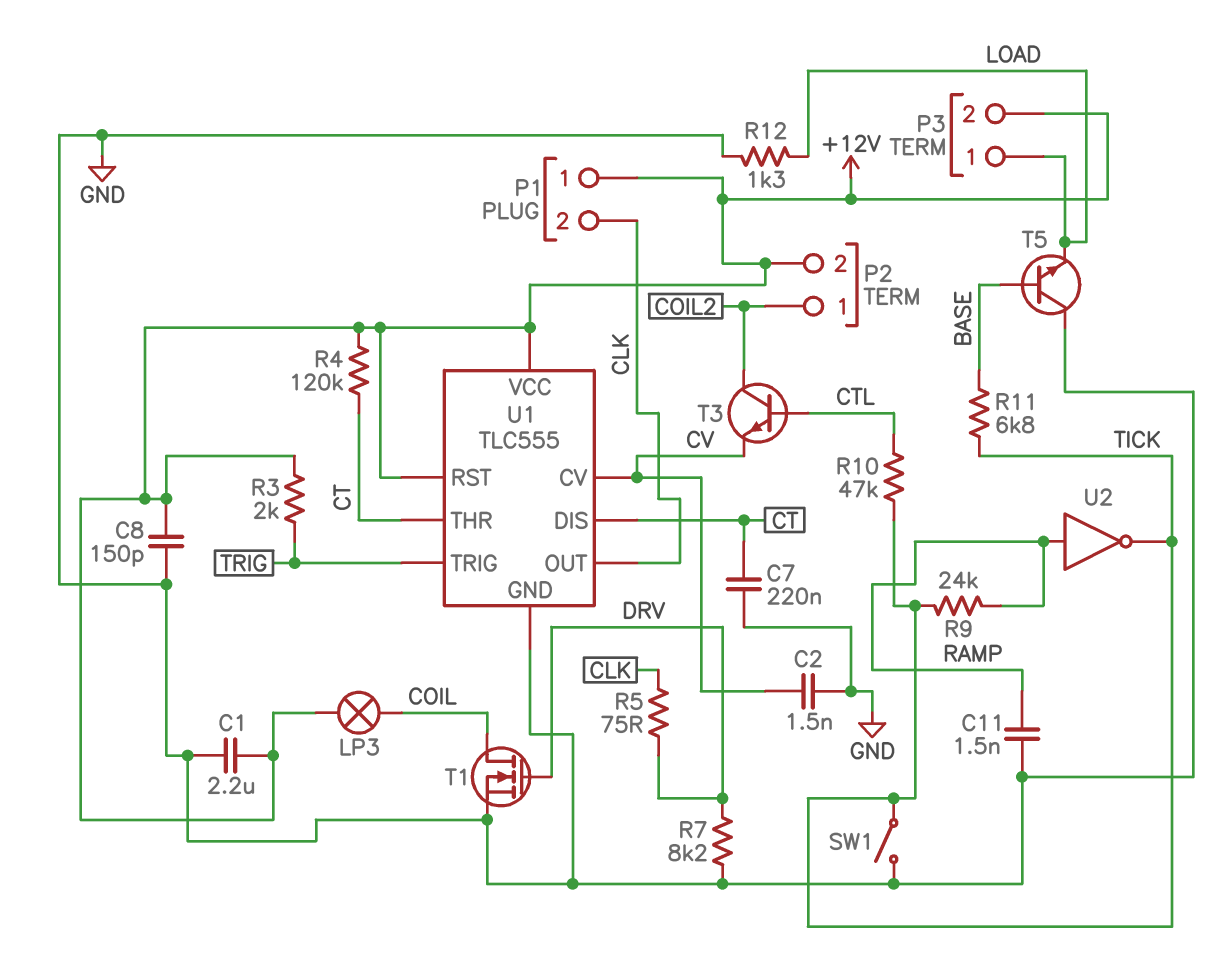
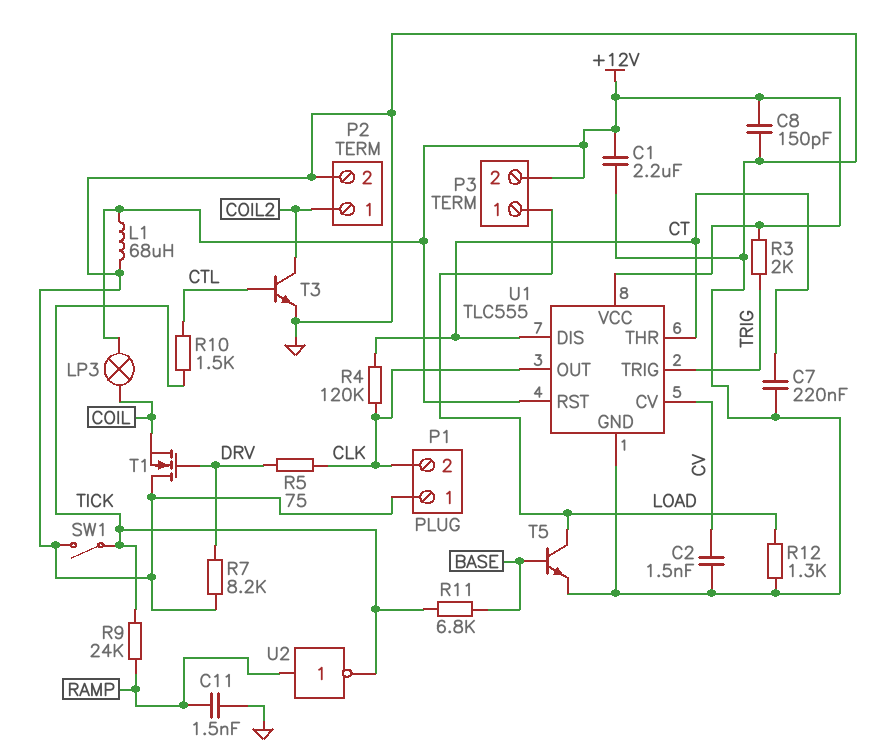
L1: none -> 68uH (+12V, GND)
P1 pin 1: +12V -> GND
P2 pin 2: +12V -> GND
R4: 120k (+12V, CT) -> 120k (CLK, CT)
R10: 47k (CTL, TICK) -> 1.5k (CTL, TICK)
T1: NMOS (G DRV, D COIL, S GND) -> NMOS (G DRV, D GND, S COIL)
T3: NPN (B CTL, C COIL2, E CV) -> NPN (B CTL, C COIL2, E GND)
T5: NPN (B BASE, C GND, E LOAD) -> NPN (B BASE, C LOAD, E GND)

